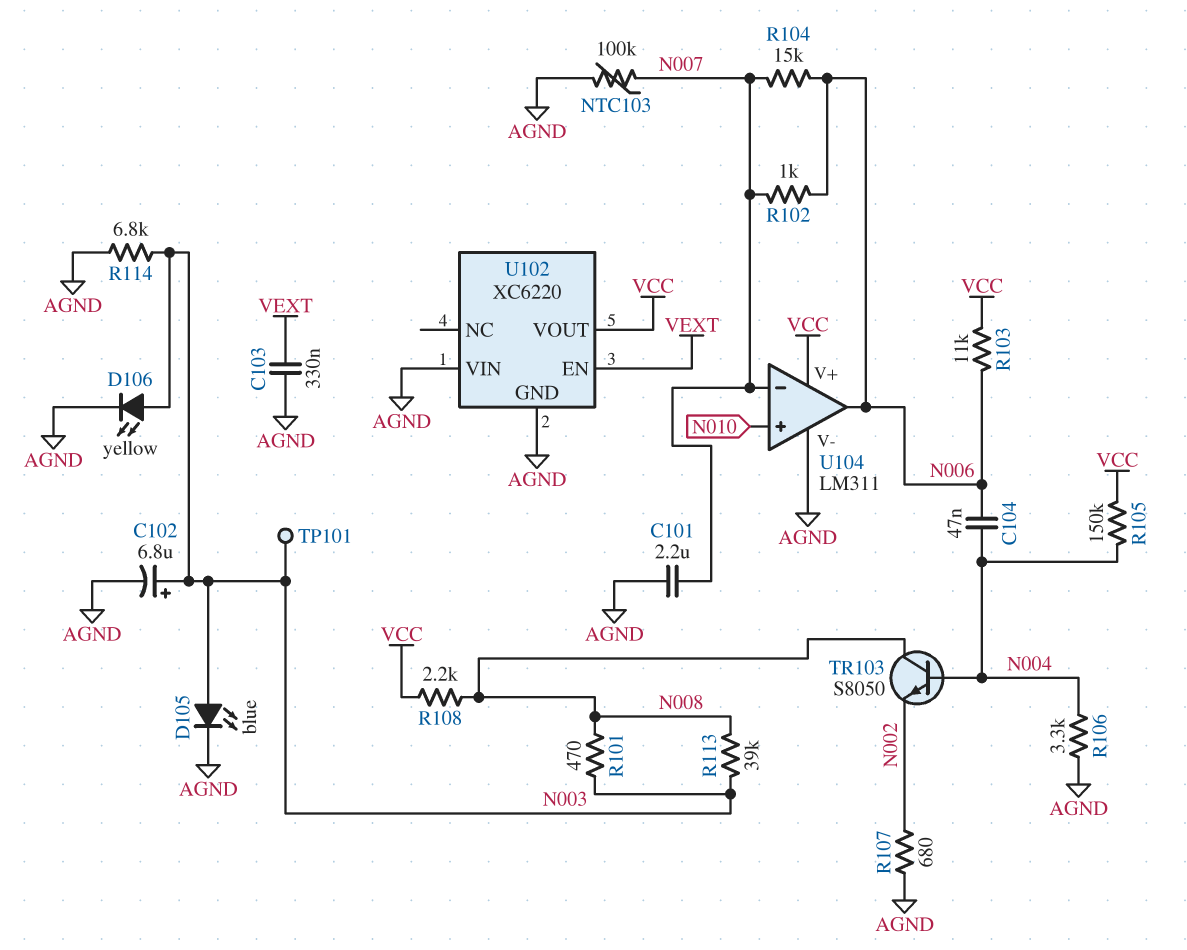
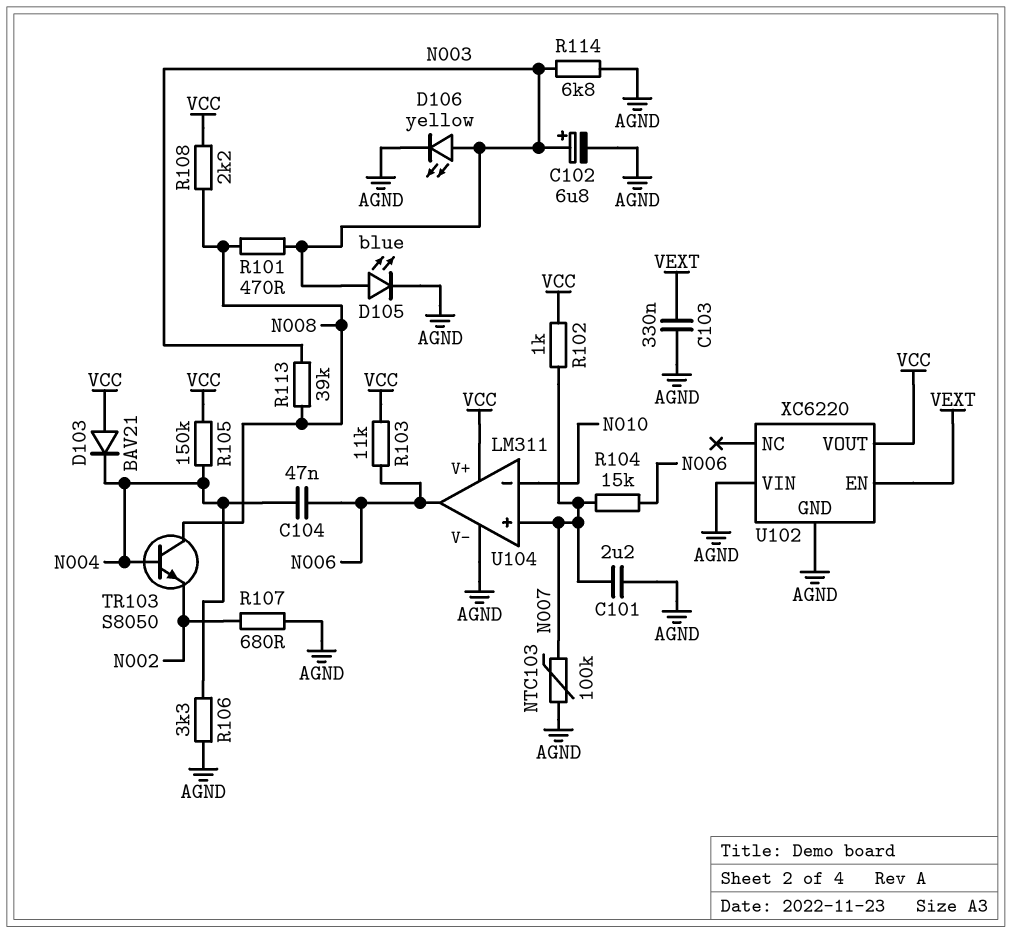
D103: none -> diode BAV21 (A VCC, K N004)
R102: 1k (N006, N007) -> 1k (N007, VCC)
TP101: test point (N003) -> none
U104 pin in+: N010 -> N007
U104 pin in-: N007 -> N010

